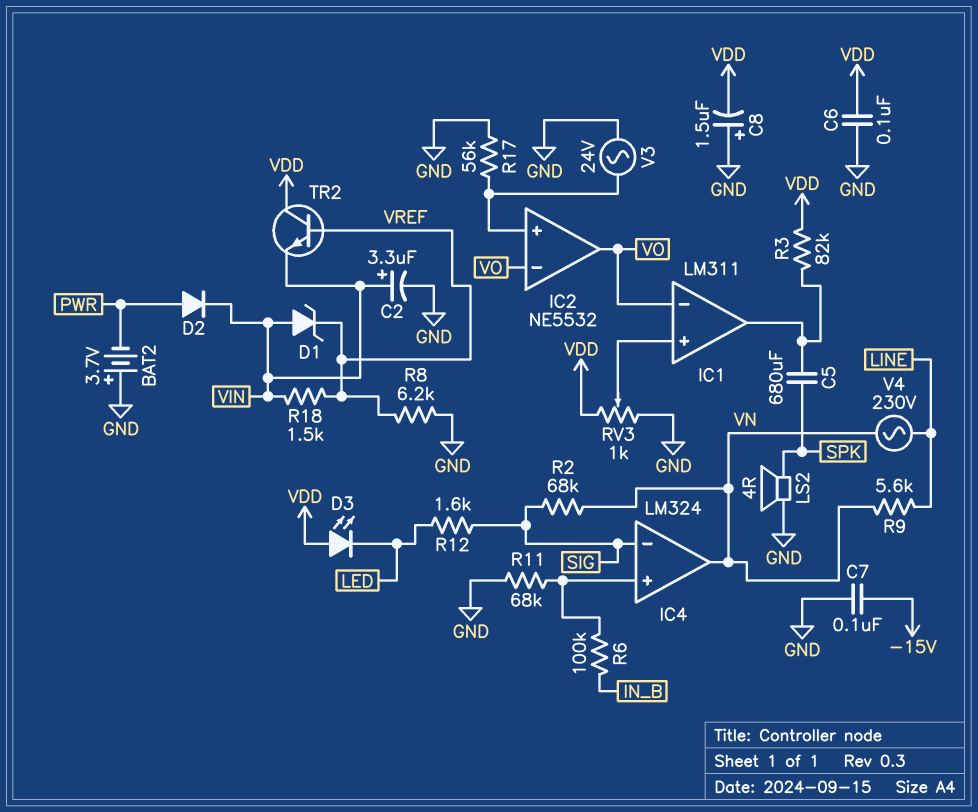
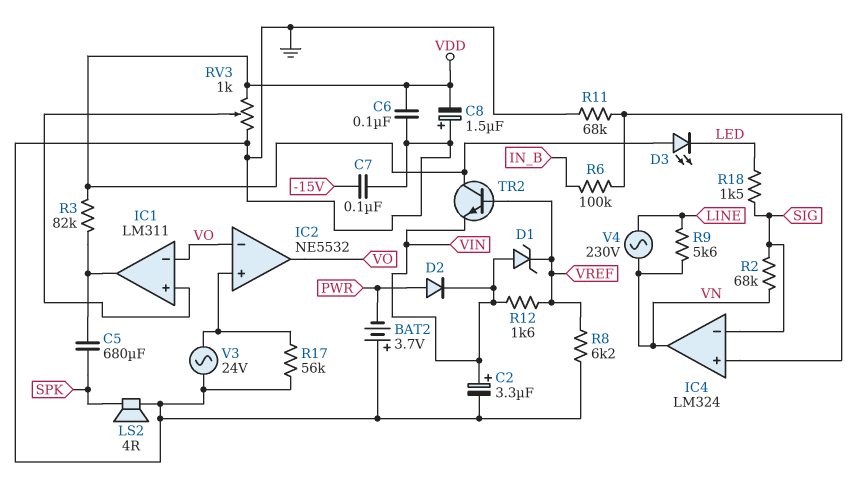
R12: 1.6k (LED, SIG) -> 1.6k (VIN, VREF)
R18: 1.5k (VIN, VREF) -> 1.5k (LED, SIG)

